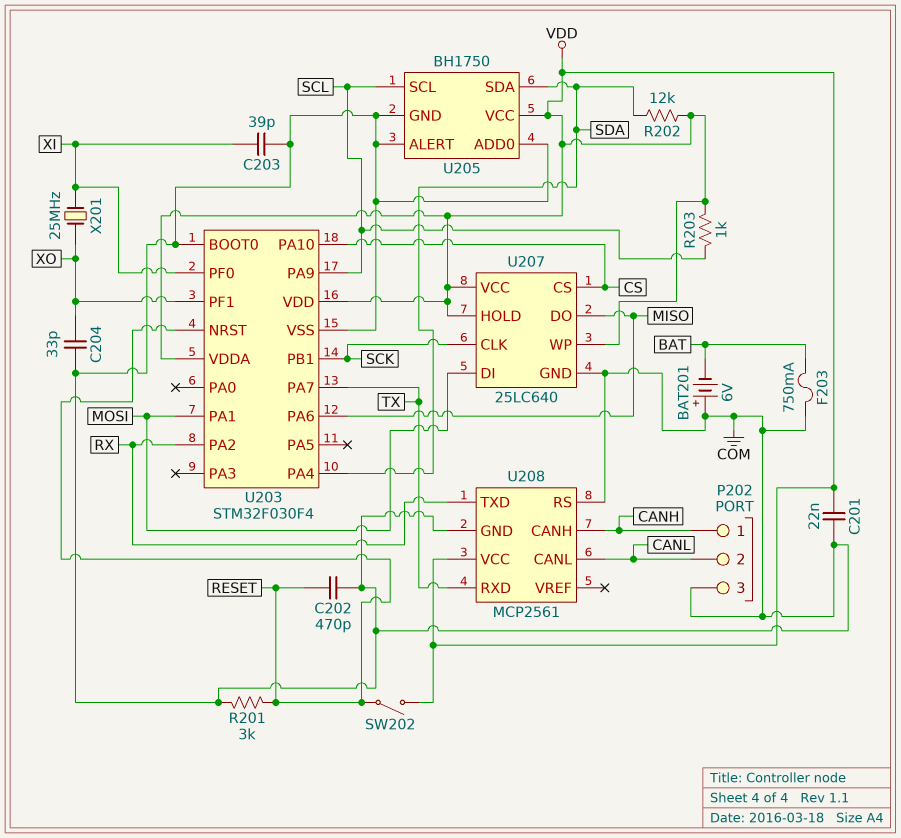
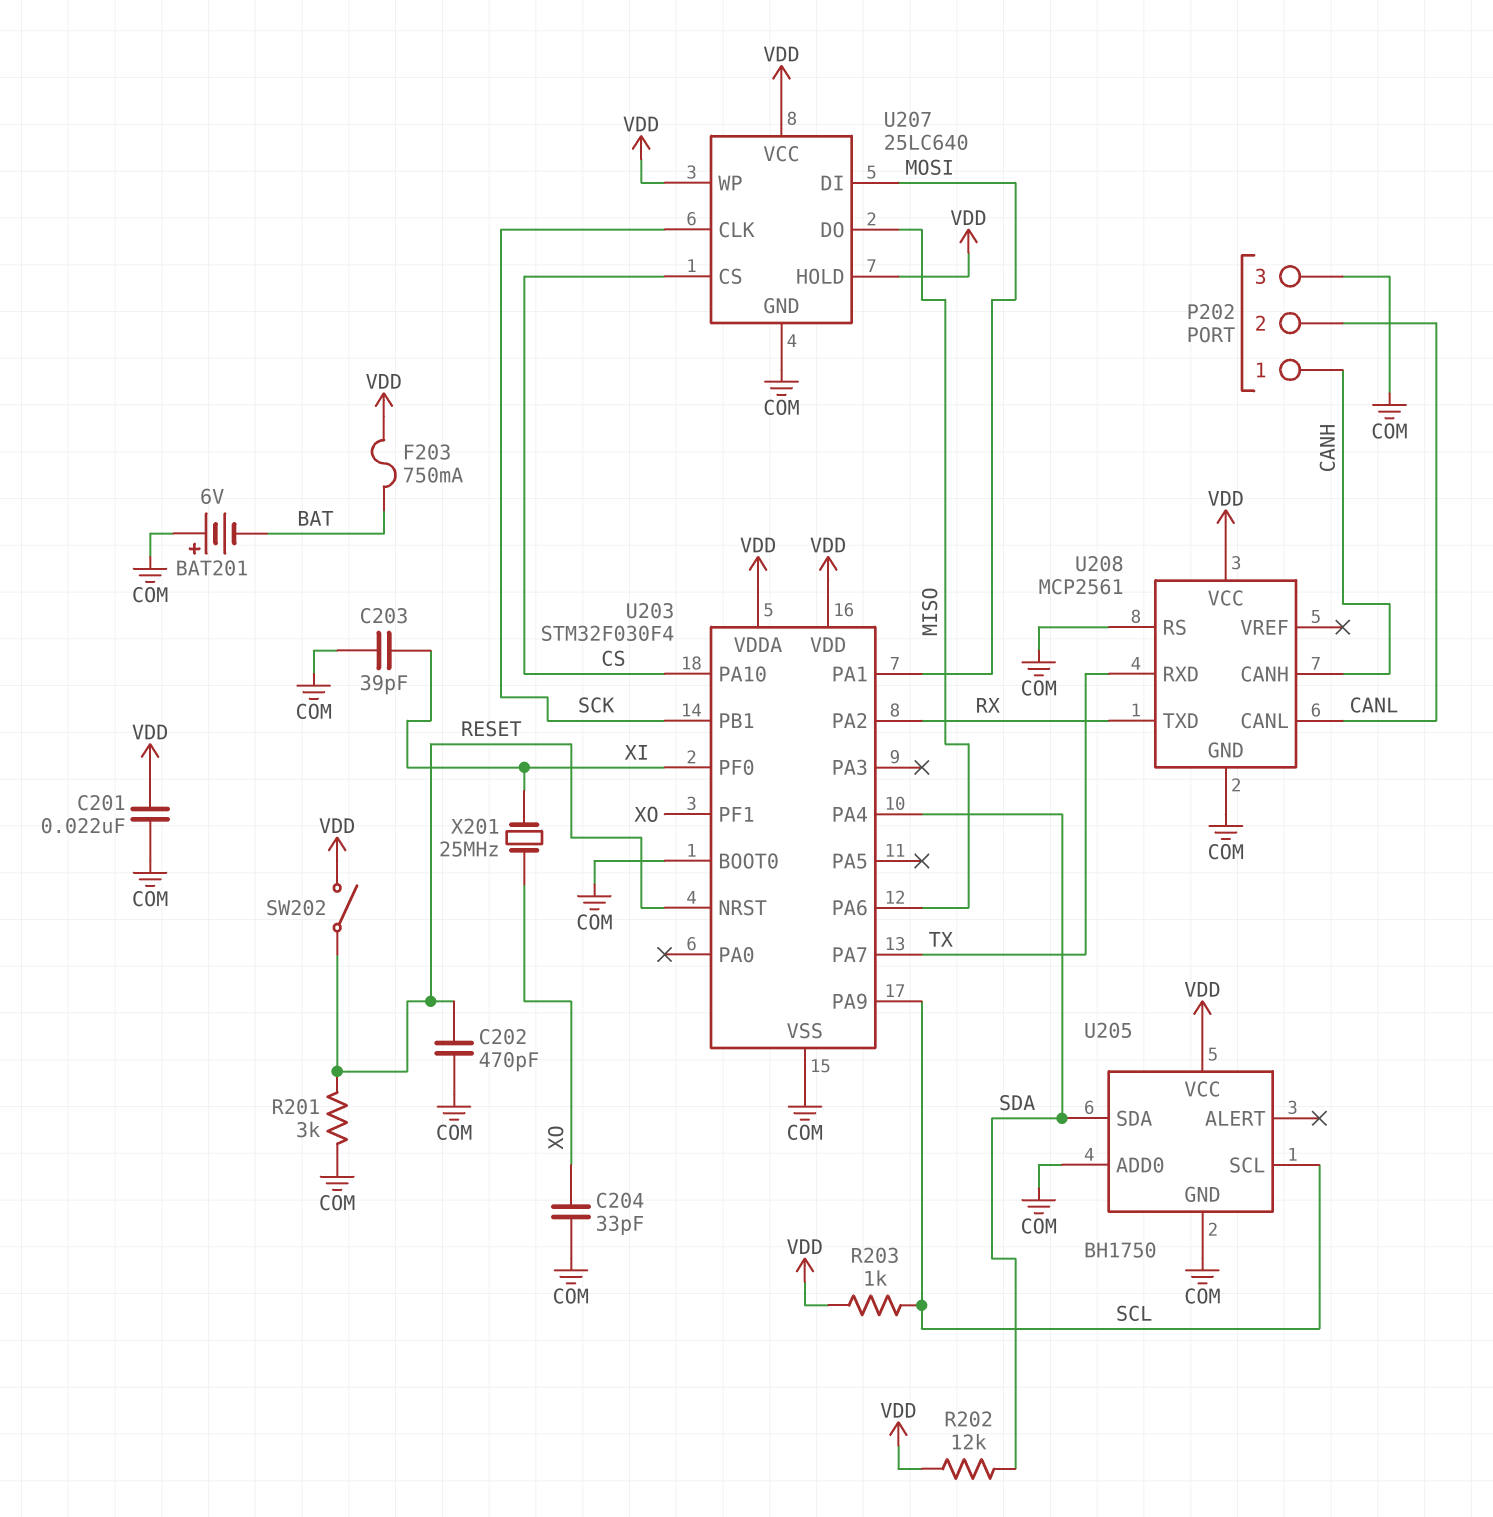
F203: 750mA (BAT, COM) -> 750mA (BAT, VDD)
U205 pin ALERT: COM -> none

